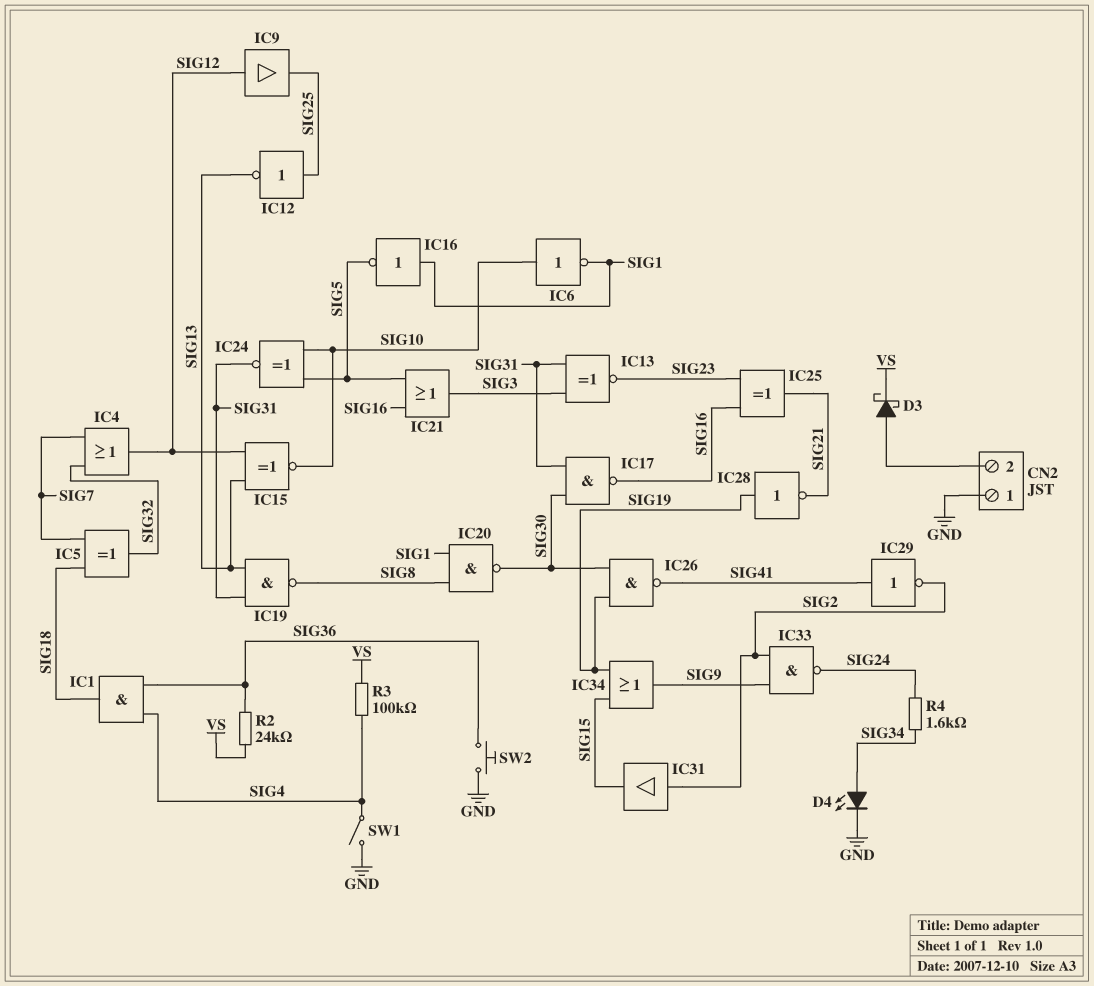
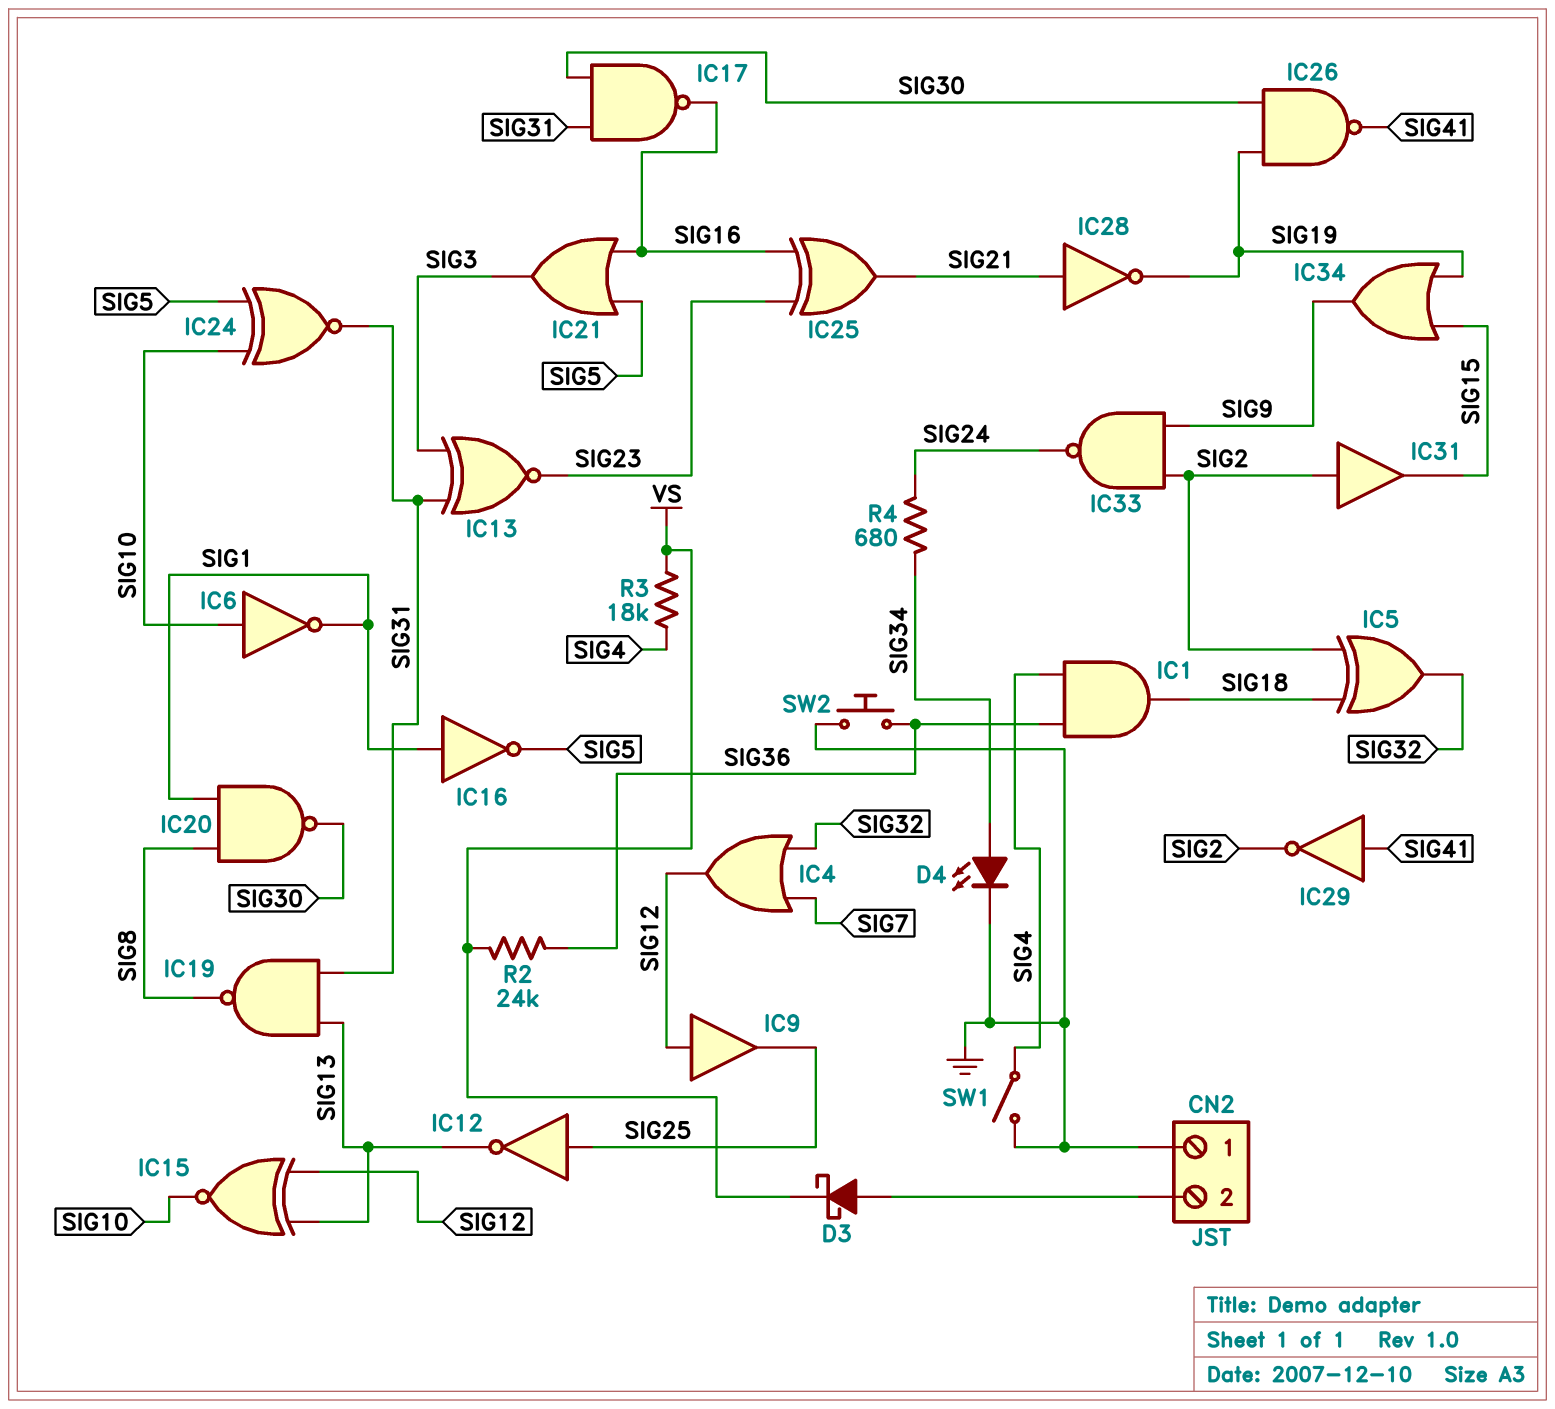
IC5: XOR (in SIG7, in SIG18, out SIG32) -> XOR (in SIG2, in SIG18, out SIG32)
IC28: NOT (in SIG19, out SIG21) -> NOT (in SIG21, out SIG19)
R3: 100k (SIG4, VS) -> 18k (SIG4, VS)
R4: 1.6k (SIG24, SIG34) -> 680 (SIG24, SIG34)

